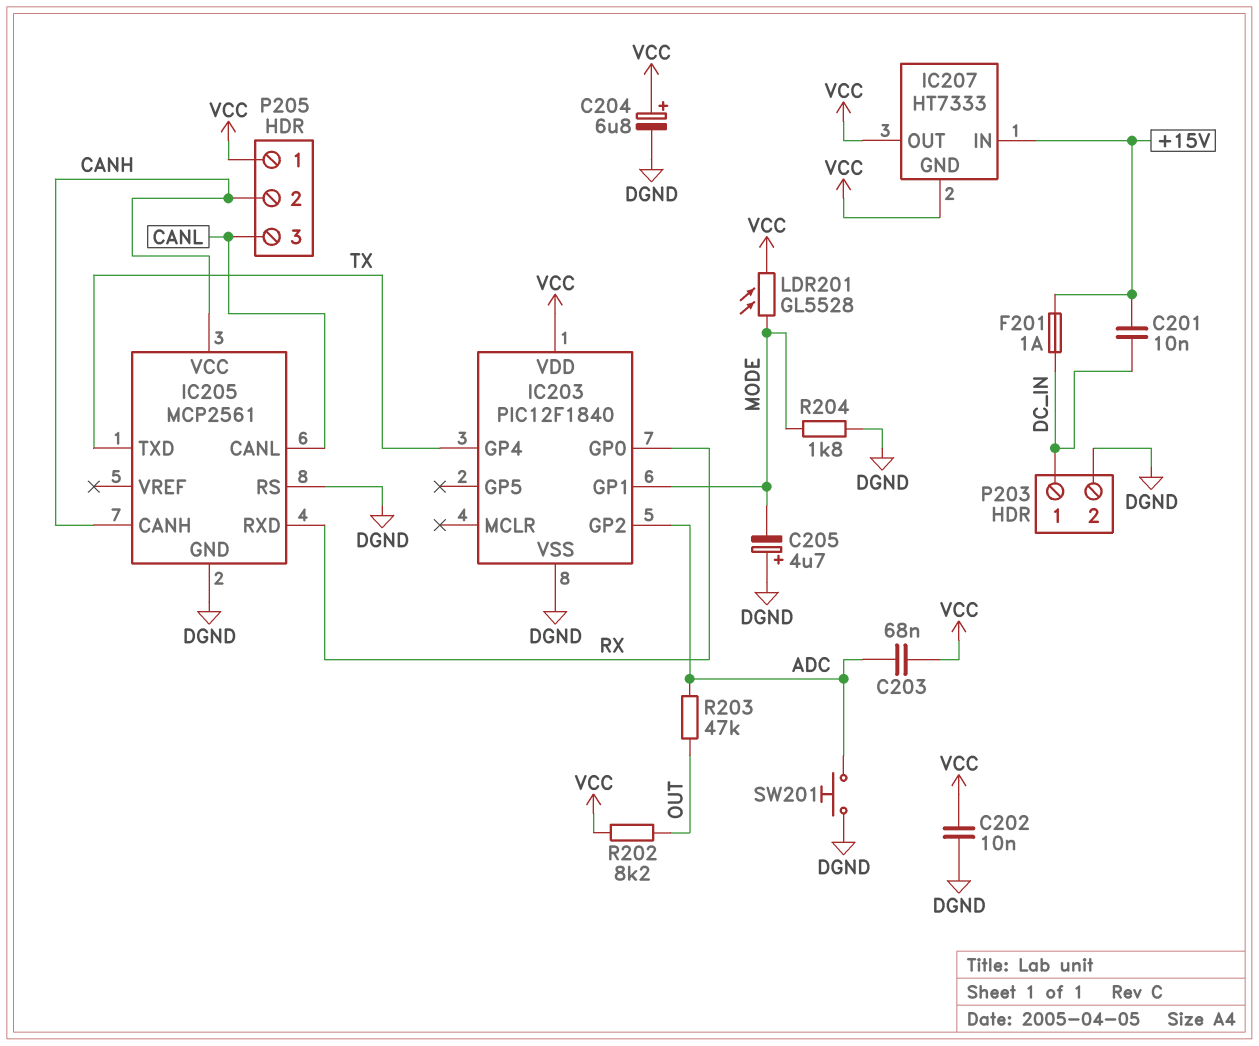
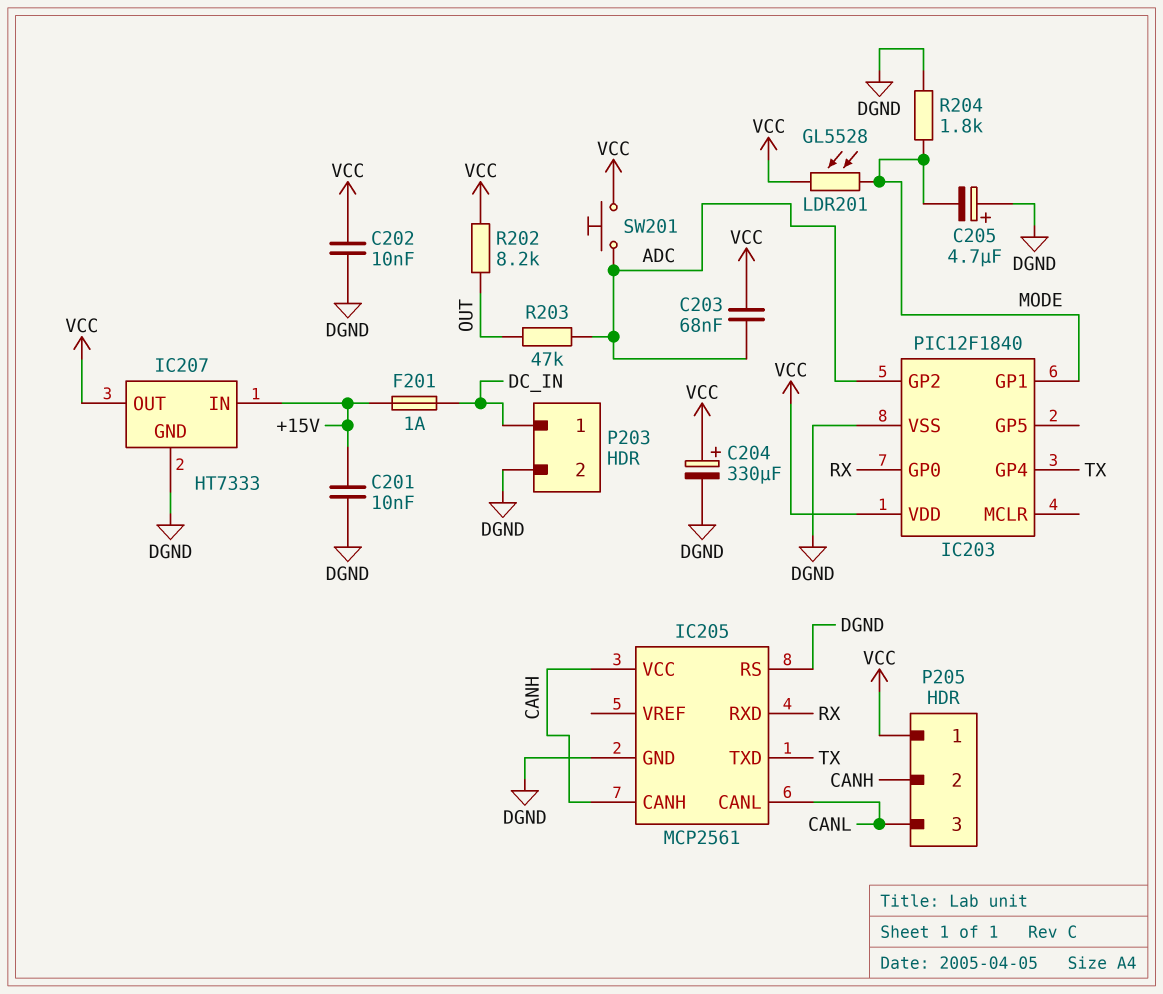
C201: 10nF (+15V, DC_IN) -> 10nF (+15V, DGND)
C204: 6.8uF (plus VCC, minus DGND) -> 330uF (plus VCC, minus DGND)
IC207 pin GND: VCC -> DGND
SW201: button (ADC, DGND) -> button (ADC, VCC)

